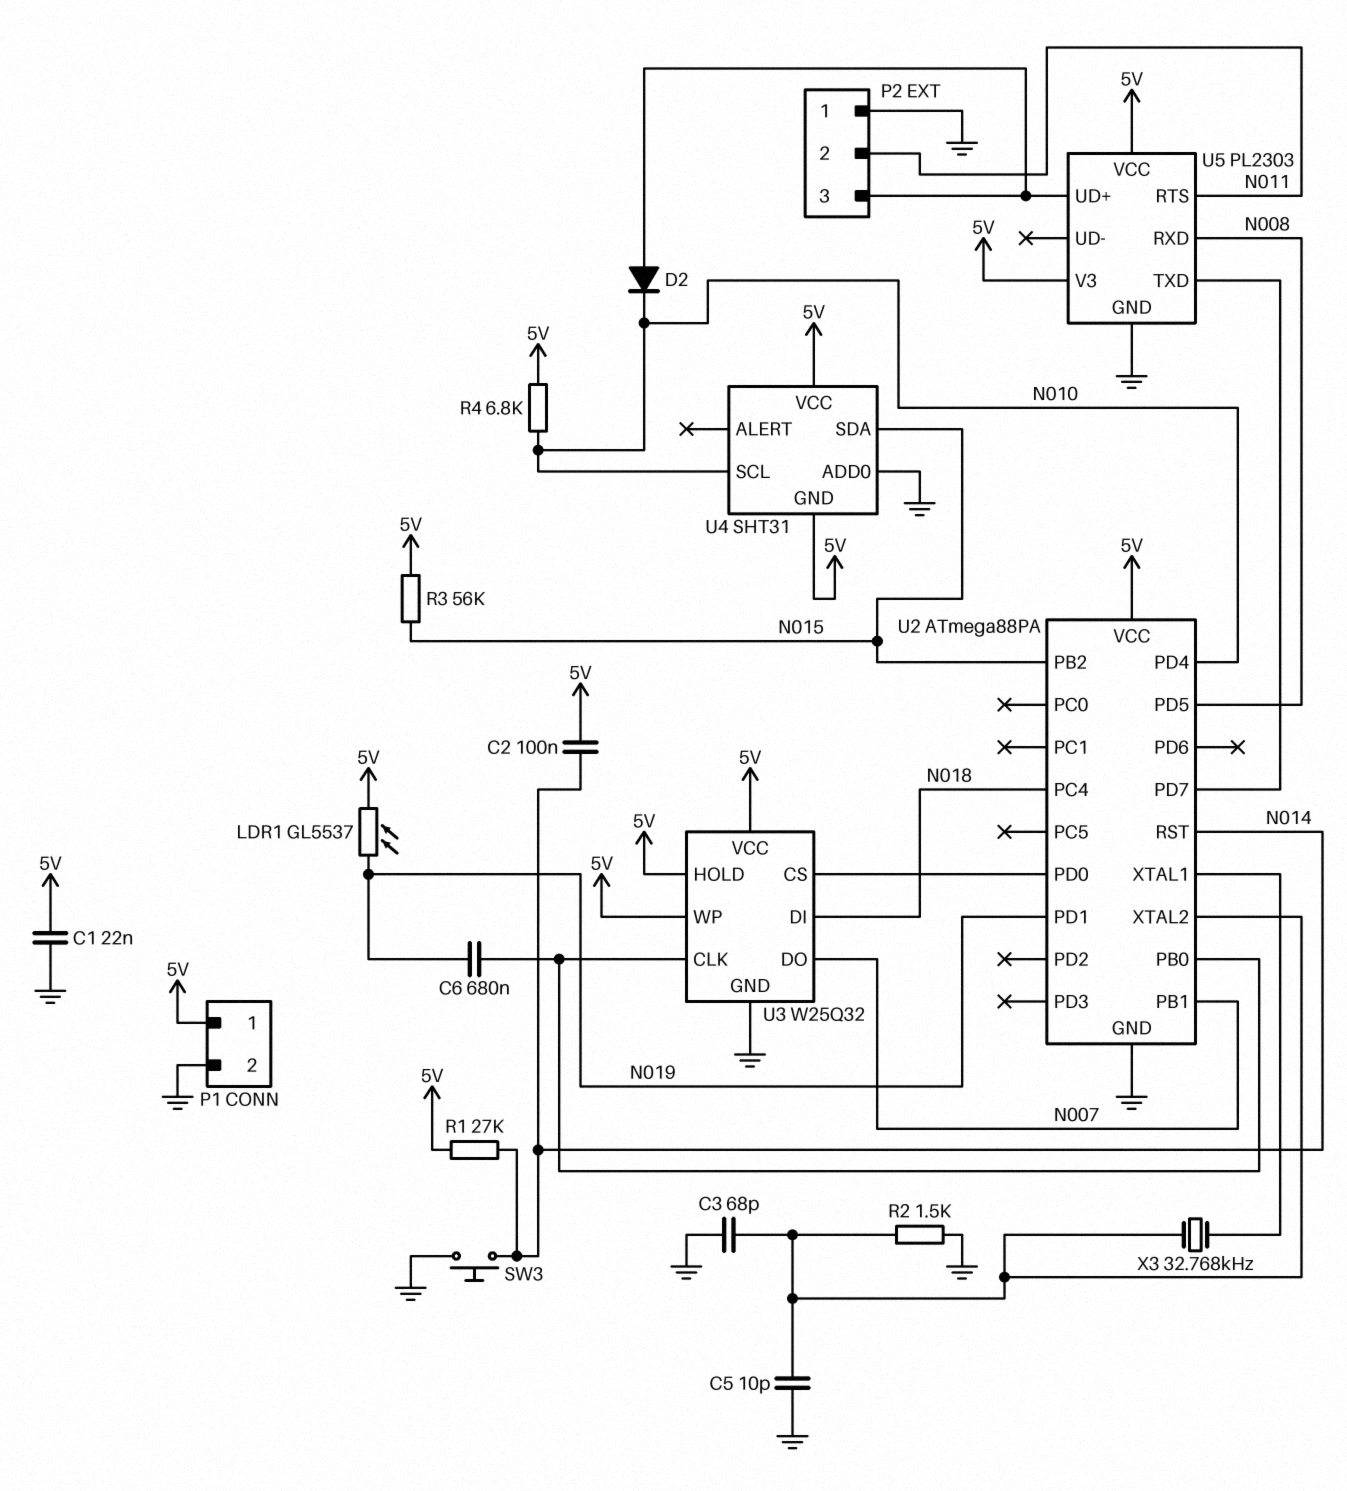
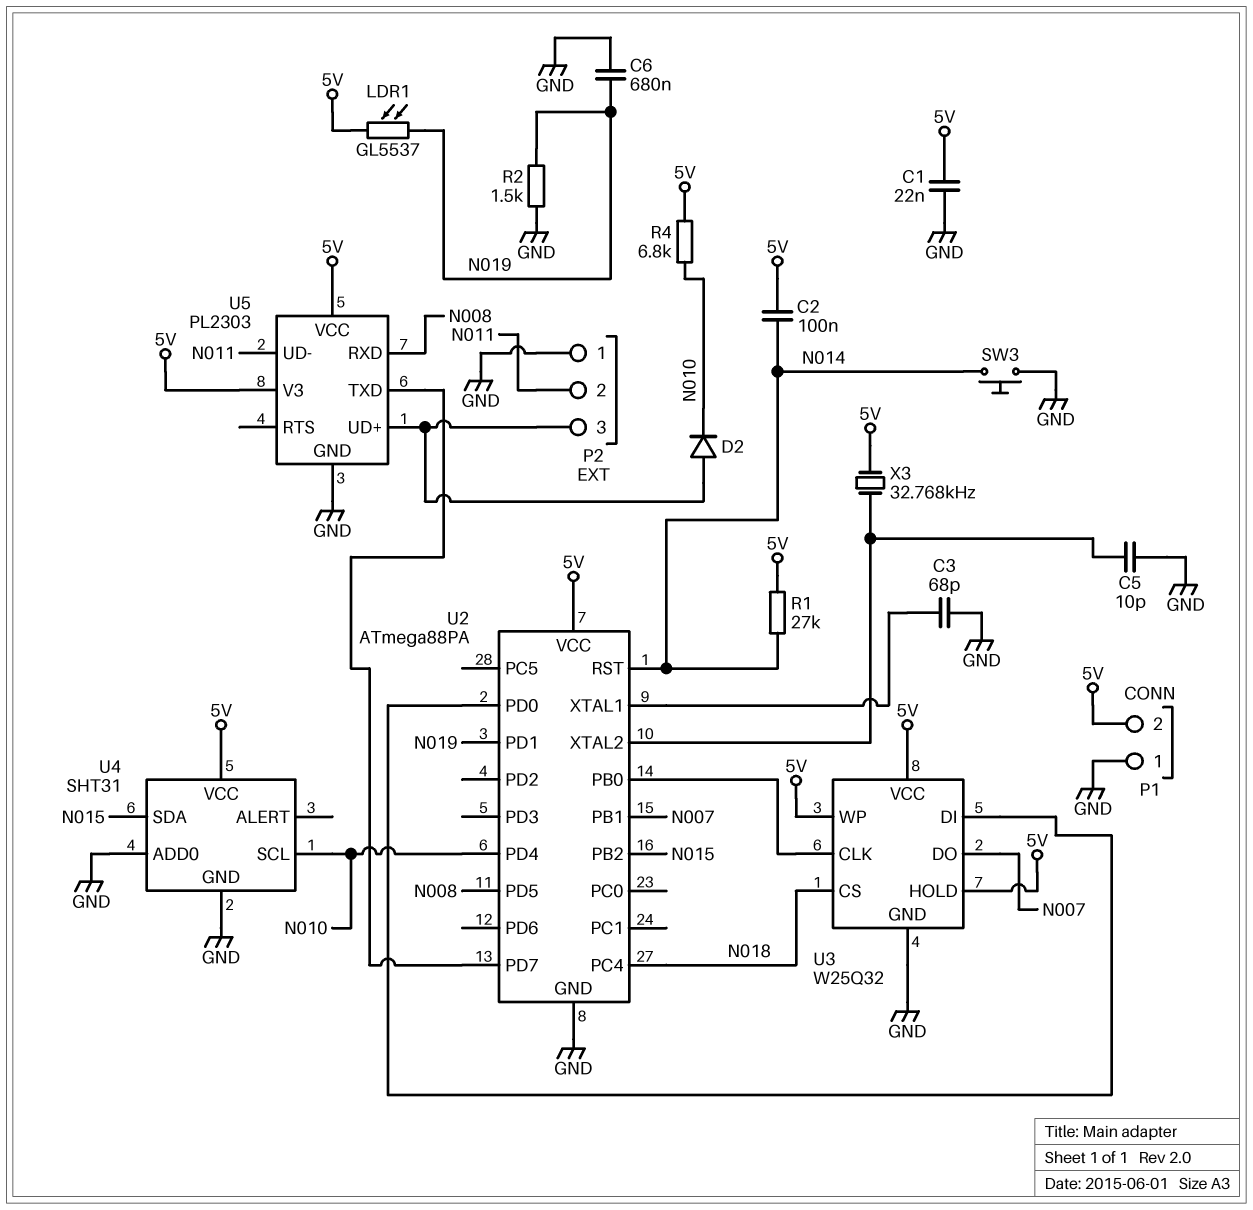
C3: 68pF (GND, U2/XTAL2) -> 68pF (GND, U2/XTAL1)
C6: 680nF (N019, U2/PB0) -> 680nF (GND, N019)
P1 pin 1: 5V -> GND
P1 pin 2: GND -> 5V
R2: 1.5k (GND, U2/XTAL2) -> 1.5k (GND, N019)
R3: 56k (5V, N015) -> none
U3 pin CS: U2/PD0 -> N018
U3 pin DI: N018 -> U2/PD0
U4 pin GND: 5V -> GND
U5 pin RTS: N011 -> none
U5 pin UD-: none -> N011
X3: 32.768kHz (U2/XTAL1, U2/XTAL2) -> 32.768kHz (5V, U2/XTAL2)

